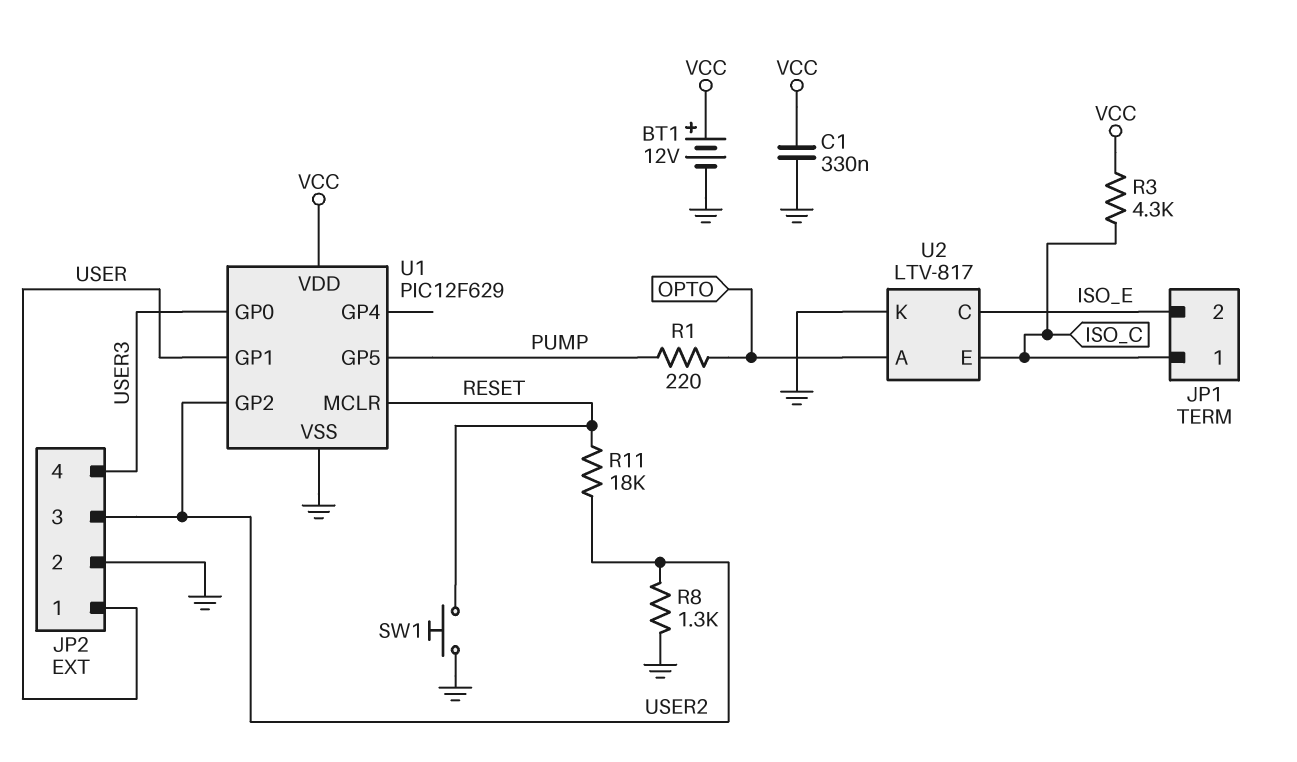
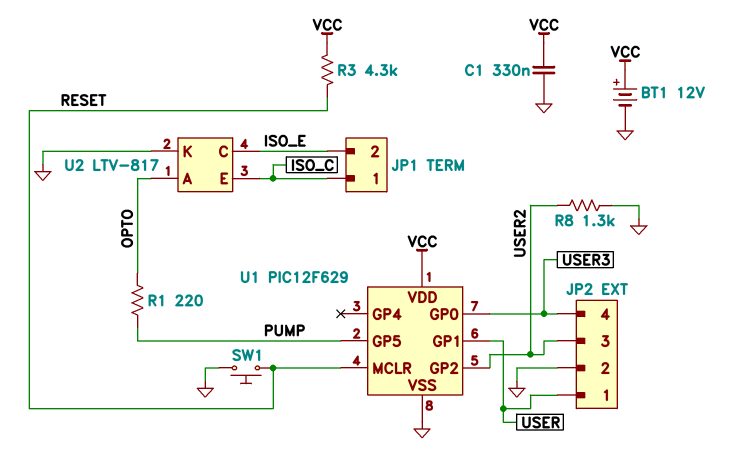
R3: 4.3k (ISO_C, VCC) -> 4.3k (RESET, VCC)
R11: 18k (RESET, USER2) -> none

